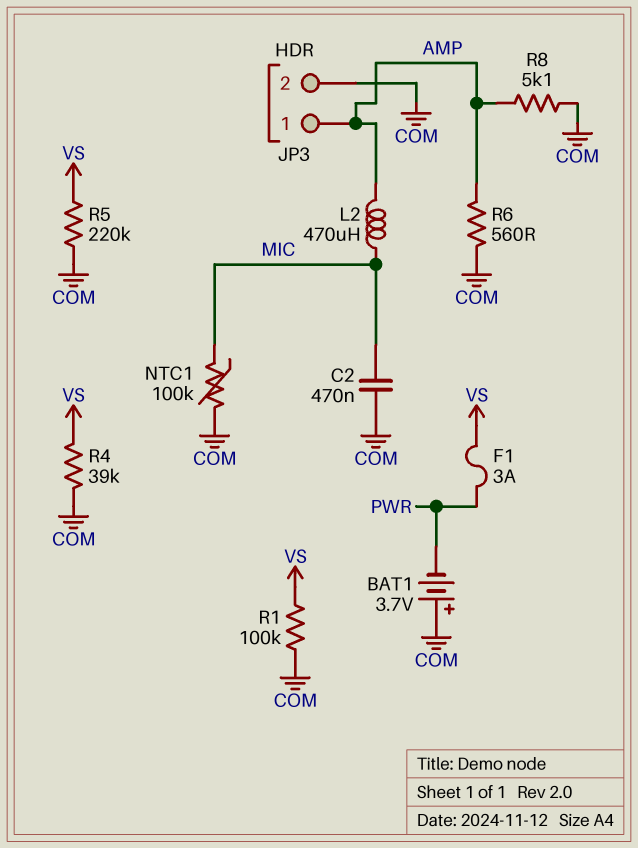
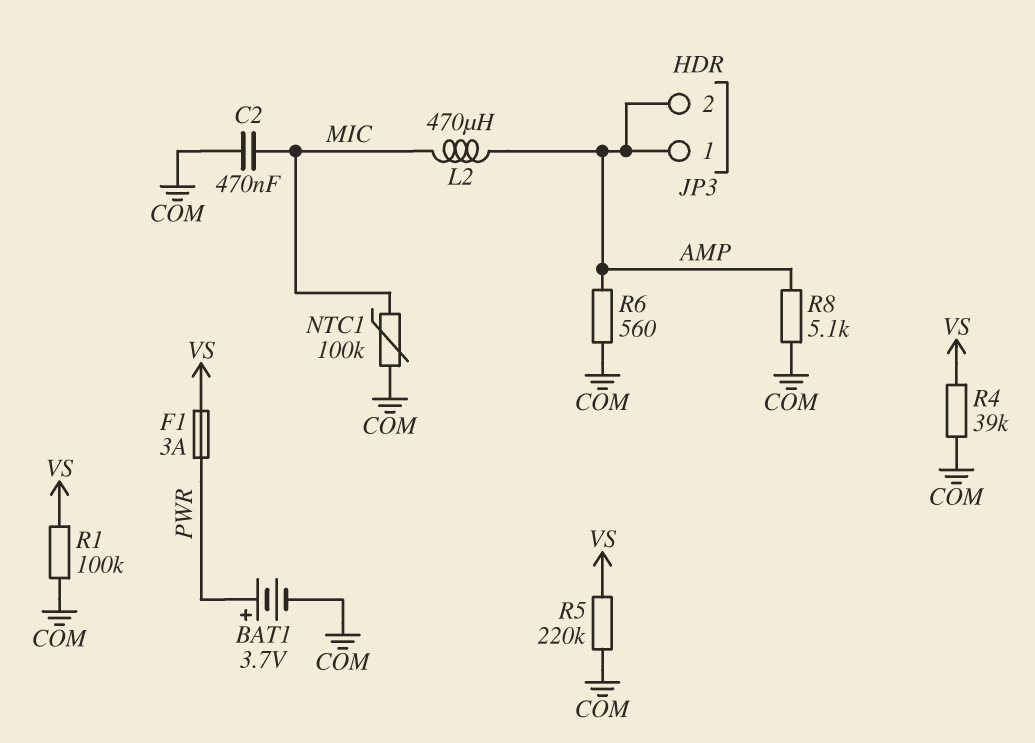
BAT1: 3.7V (plus COM, minus PWR) -> 3.7V (plus PWR, minus COM)
JP3 pin 2: COM -> AMP

